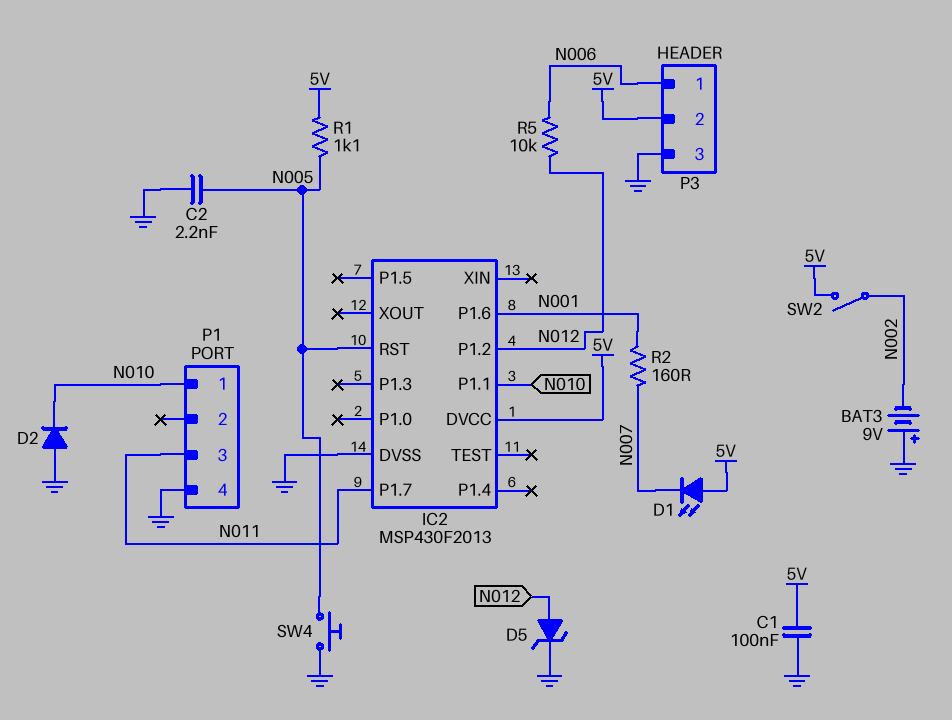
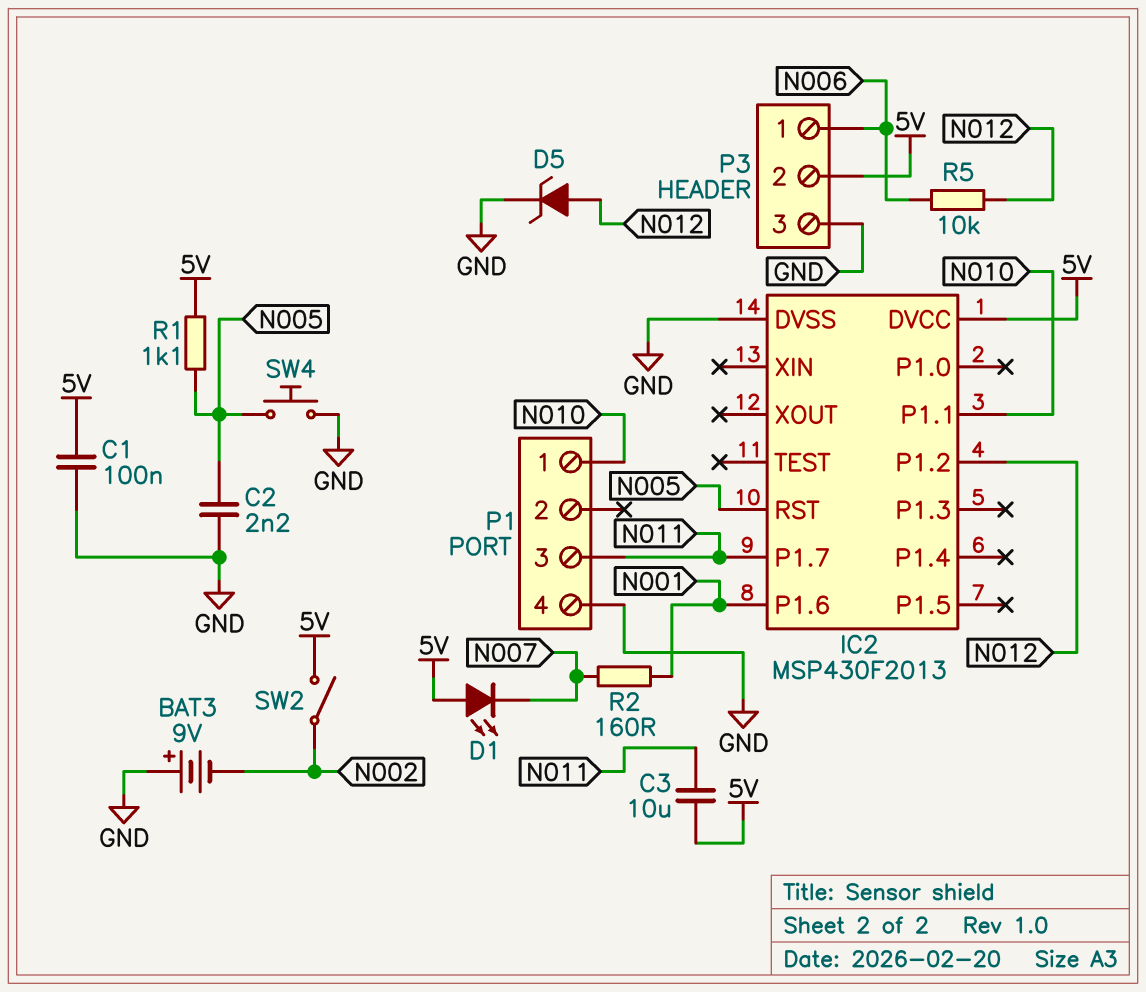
C3: none -> 10uF (5V, N011)
D2: diode (A GND, K N010) -> none

